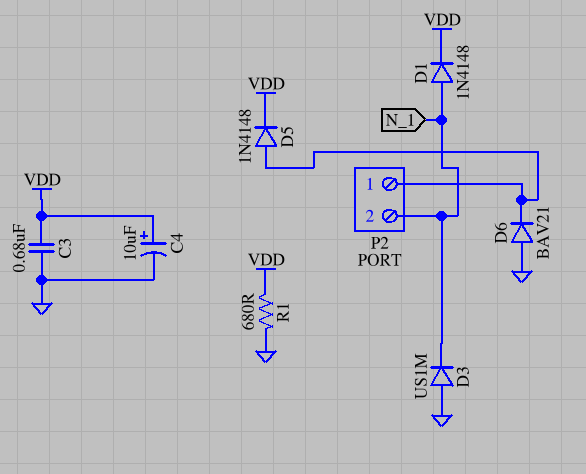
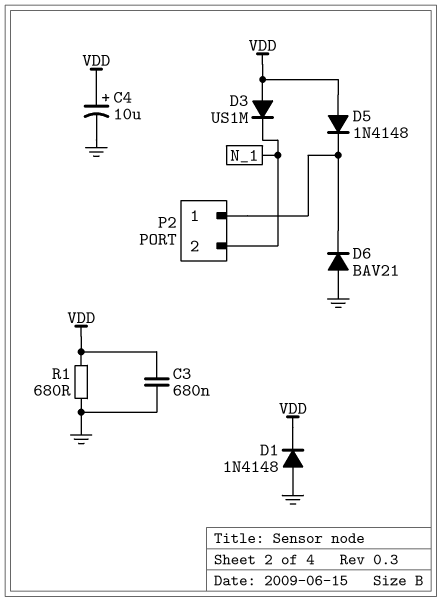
D1: diode 1N4148 (A N_1, K VDD) -> diode 1N4148 (A GND, K VDD)
D3: diode US1M (A GND, K N_1) -> diode US1M (A VDD, K N_1)
D5: diode 1N4148 (A P2/1, K VDD) -> diode 1N4148 (A VDD, K P2/1)

